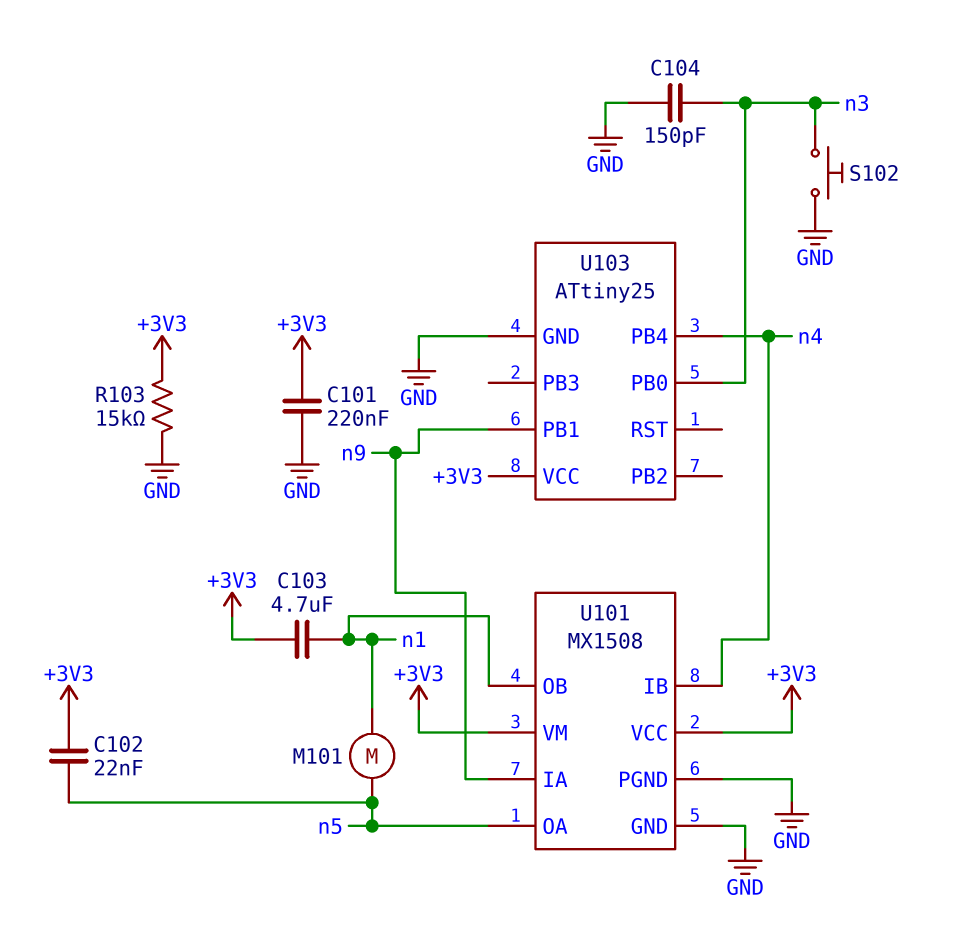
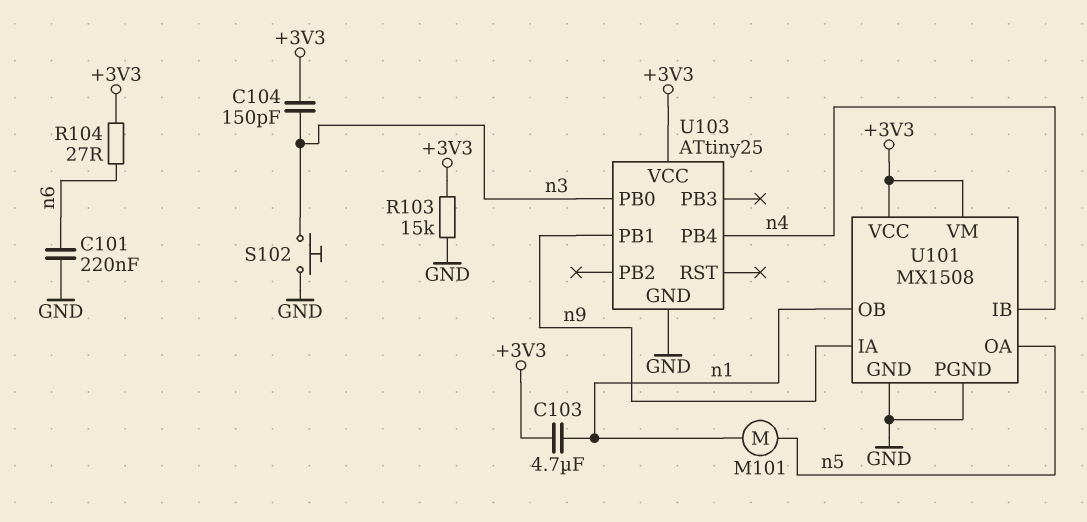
C101: 220nF (+3V3, GND) -> 220nF (GND, n6)
C102: 22nF (+3V3, n5) -> none
C104: 150pF (GND, n3) -> 150pF (+3V3, n3)
R104: none -> 27 (+3V3, n6)

